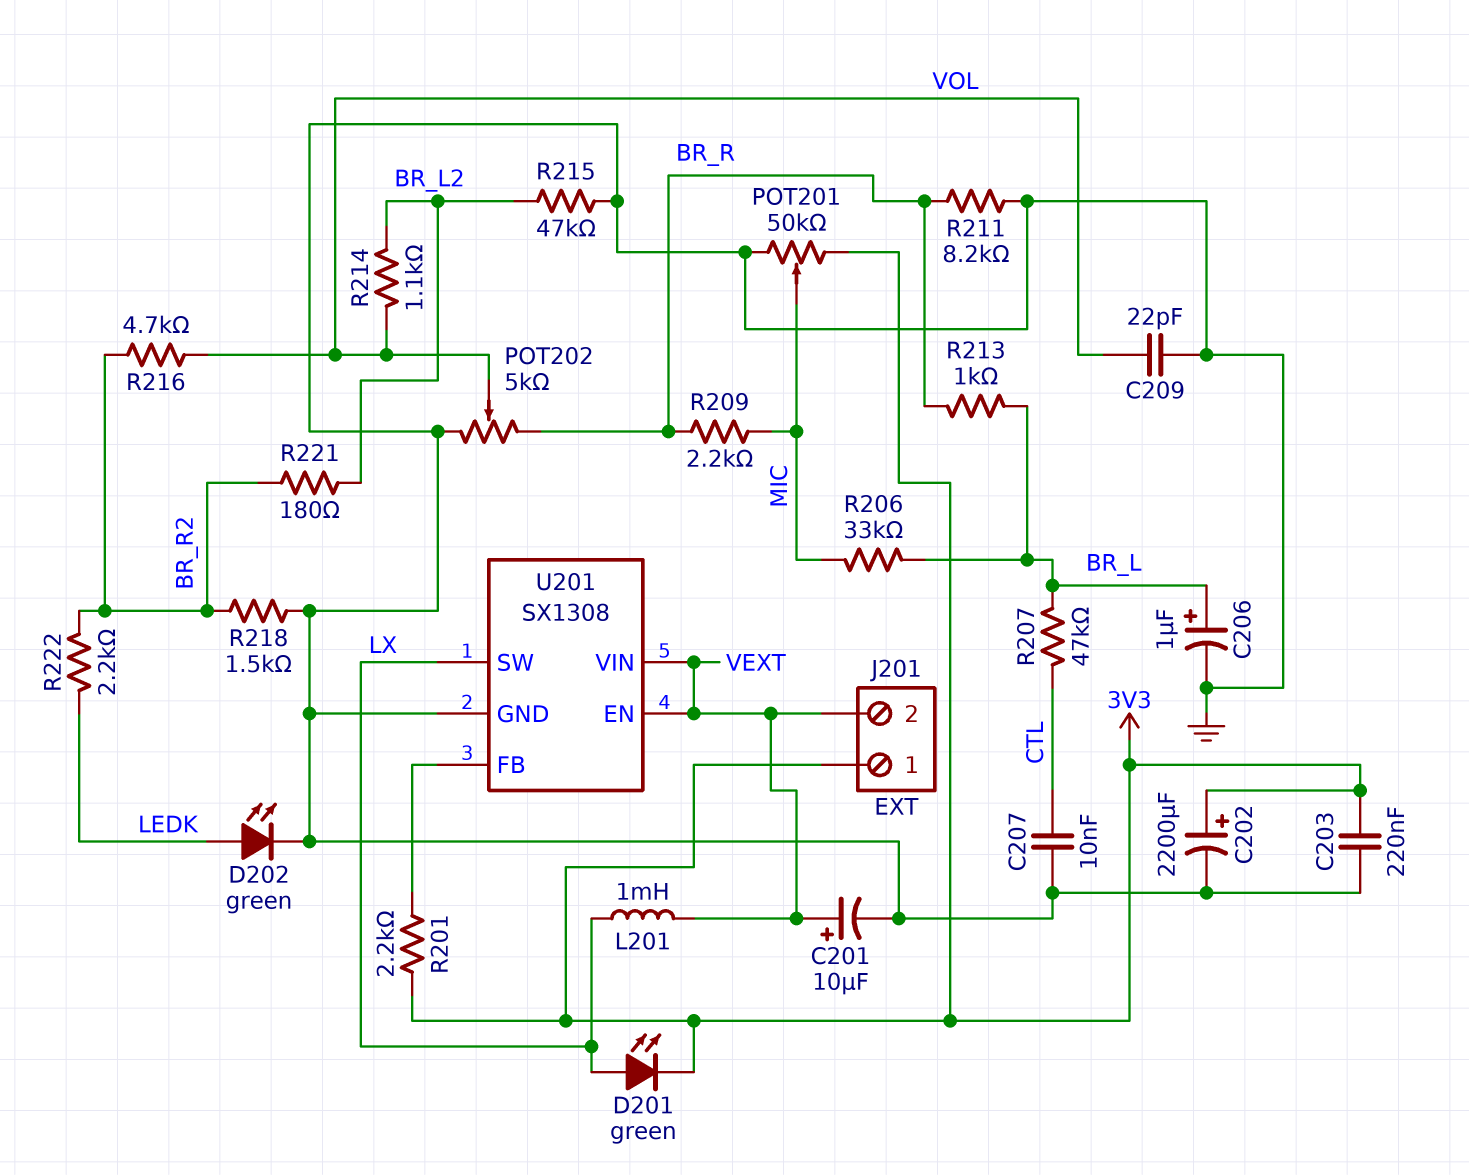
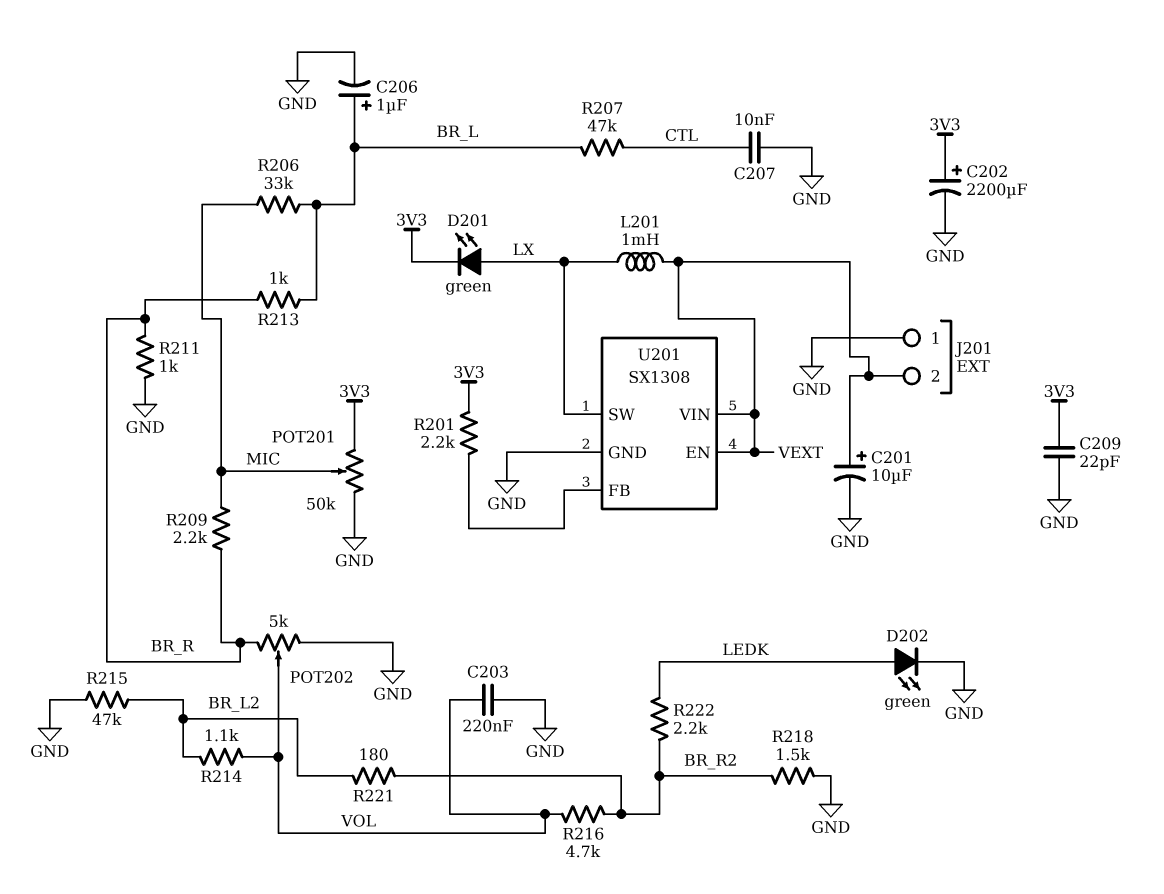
C203: 220nF (3V3, GND) -> 220nF (GND, VOL)
C209: 22pF (GND, VOL) -> 22pF (3V3, GND)
J201 pin 1: 3V3 -> GND
R211: 8.2k (BR_R, GND) -> 1k (BR_R, GND)

